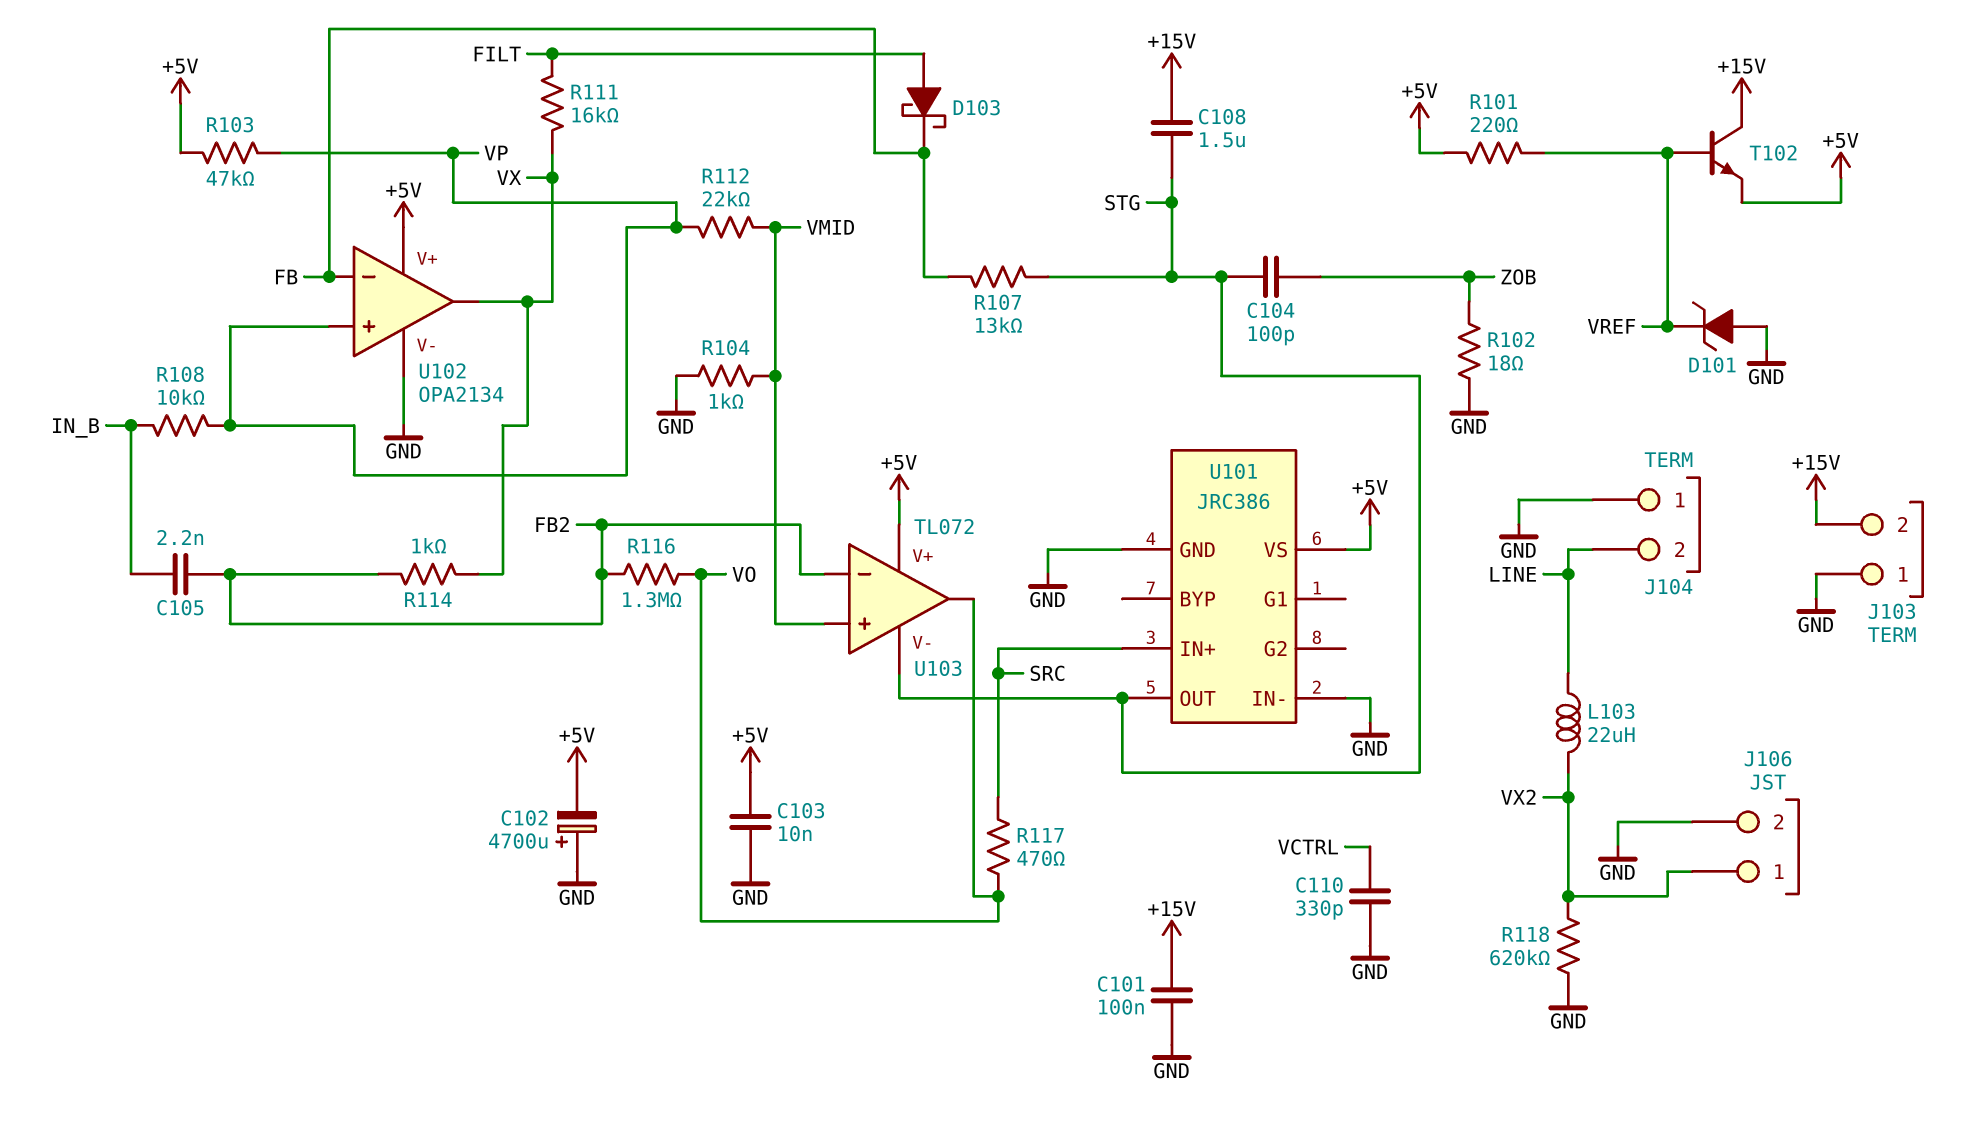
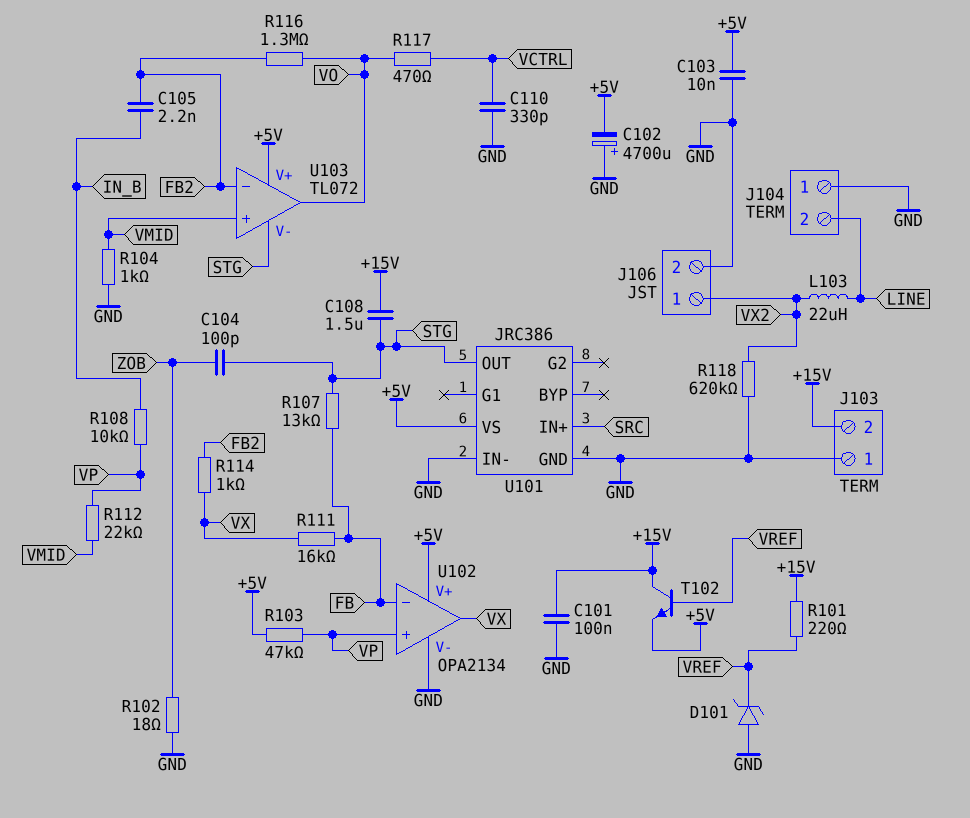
D103: schottky (A FILT, K FB) -> none
R101: 220 (+5V, VREF) -> 220 (+15V, VREF)
R111: 16k (FILT, VX) -> 16k (FB, VX)
R117: 470 (SRC, VO) -> 470 (VCTRL, VO)

